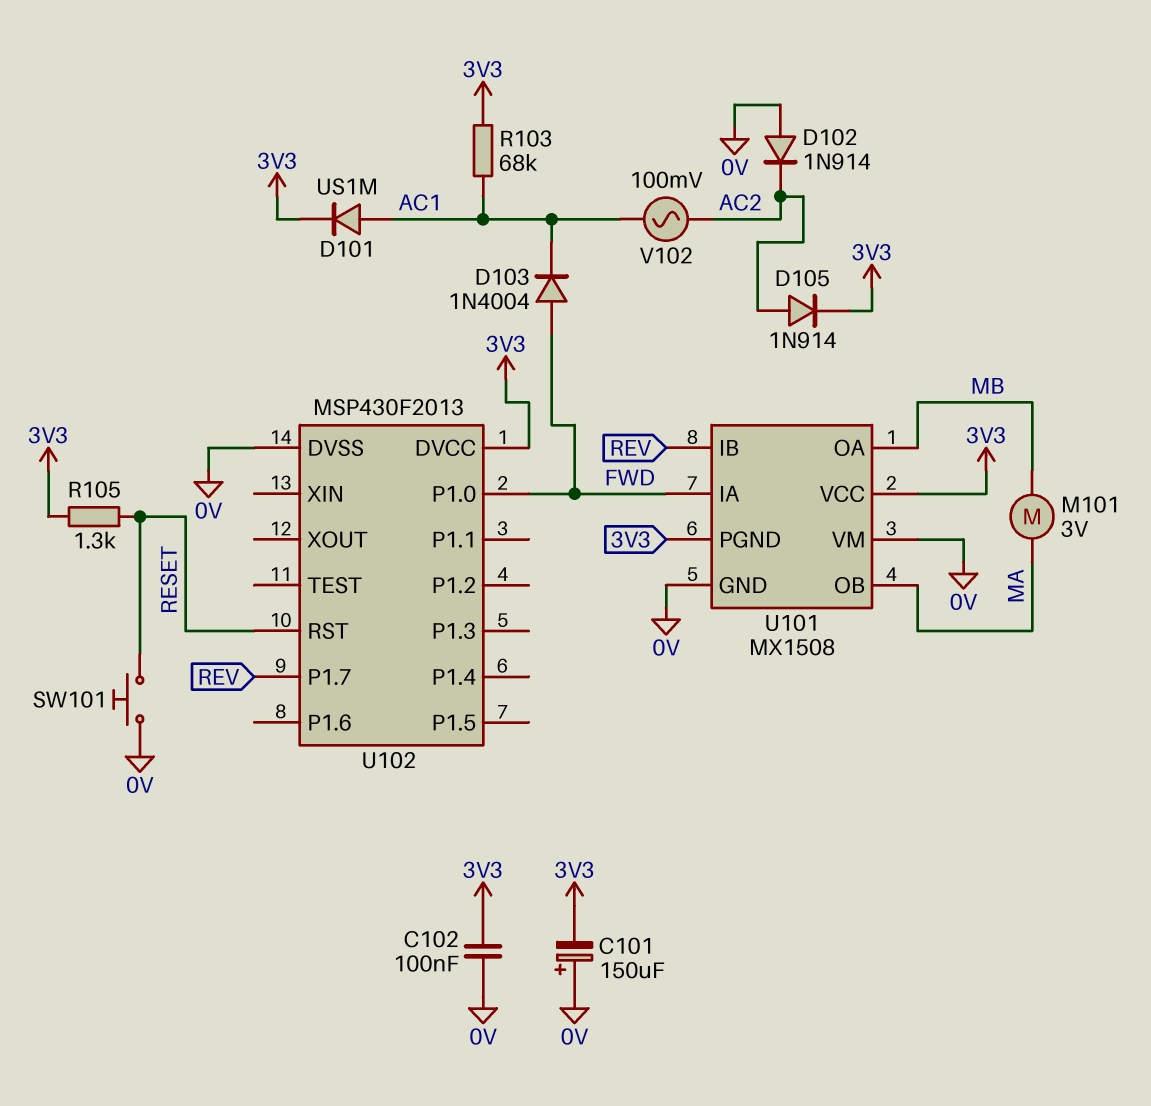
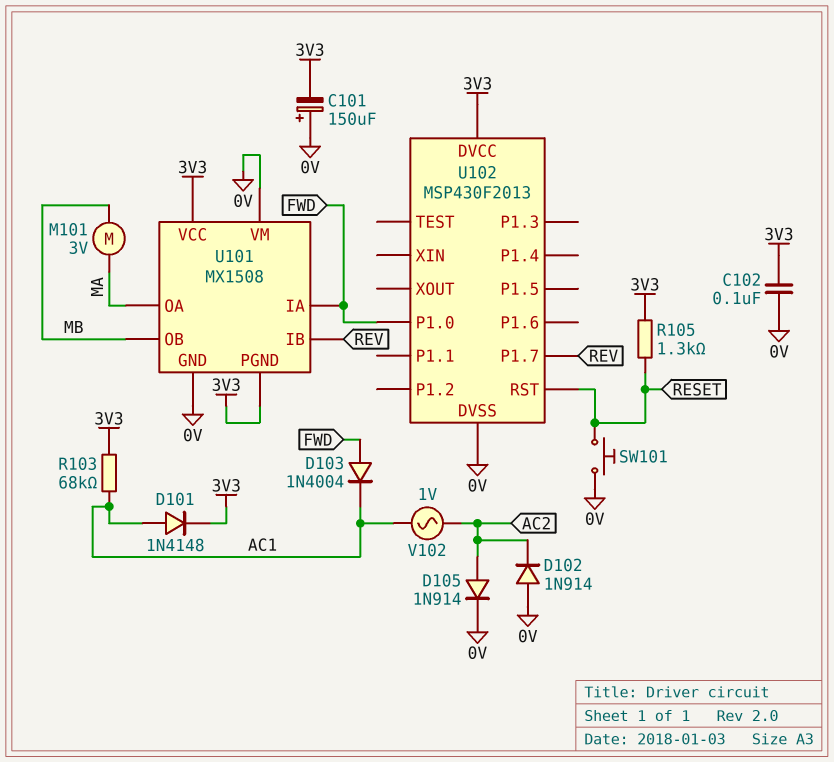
D101: diode US1M (A AC1, K 3V3) -> diode 1N4148 (A AC1, K 3V3)
D105: diode 1N914 (A AC2, K 3V3) -> diode 1N914 (A AC2, K 0V)
U101 pin OA: MB -> MA
U101 pin OB: MA -> MB
V102: AC 100mV (AC1, AC2) -> AC 1V (AC1, AC2)

